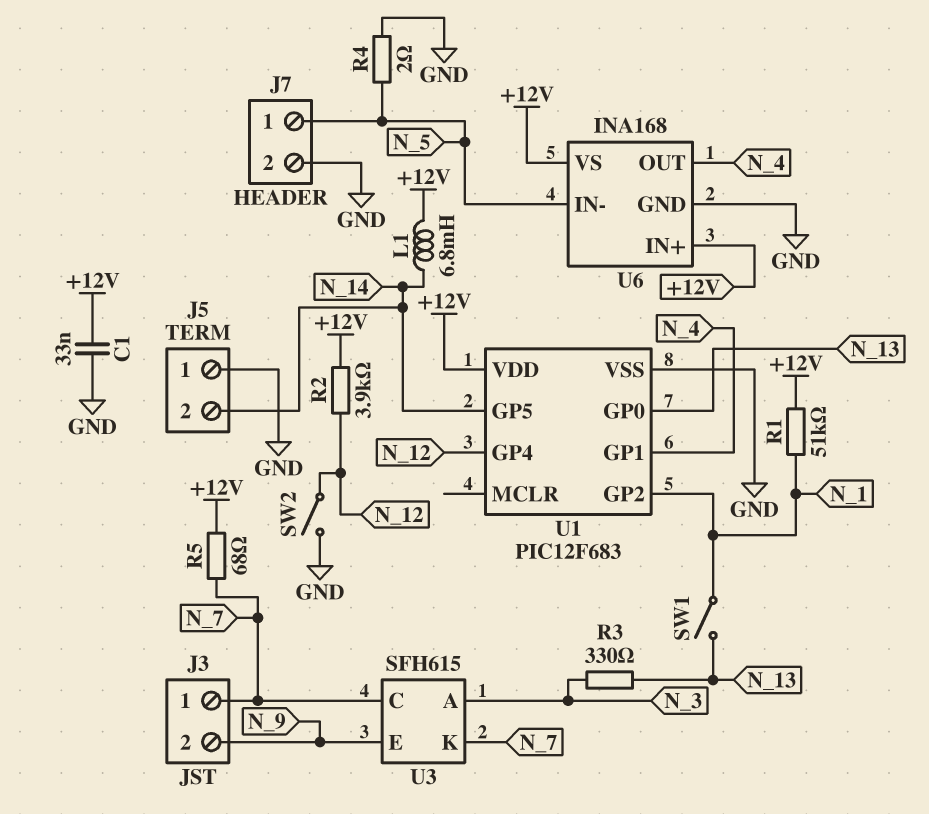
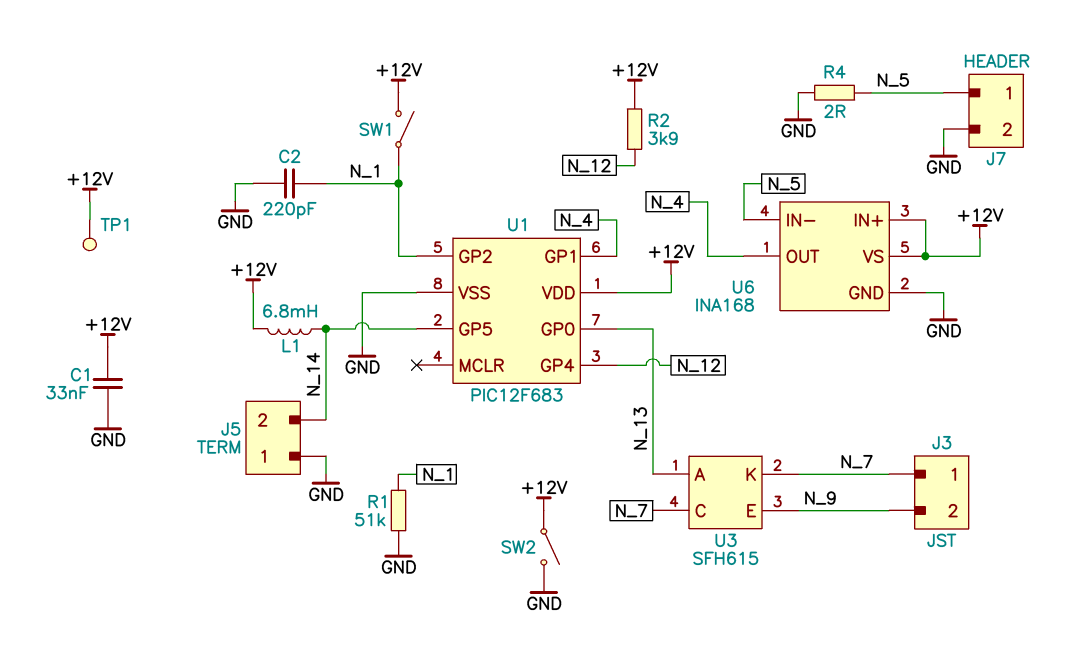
C2: none -> 220pF (GND, N_1)
R1: 51k (+12V, N_1) -> 51k (GND, N_1)
R3: 330 (N_3, N_13) -> none
R5: 68 (+12V, N_7) -> none
SW1: switch (N_1, N_13) -> switch (+12V, N_1)
SW2: switch (GND, N_12) -> switch (+12V, GND)
TP1: none -> test point (+12V)
U3 pin A: N_3 -> N_13

